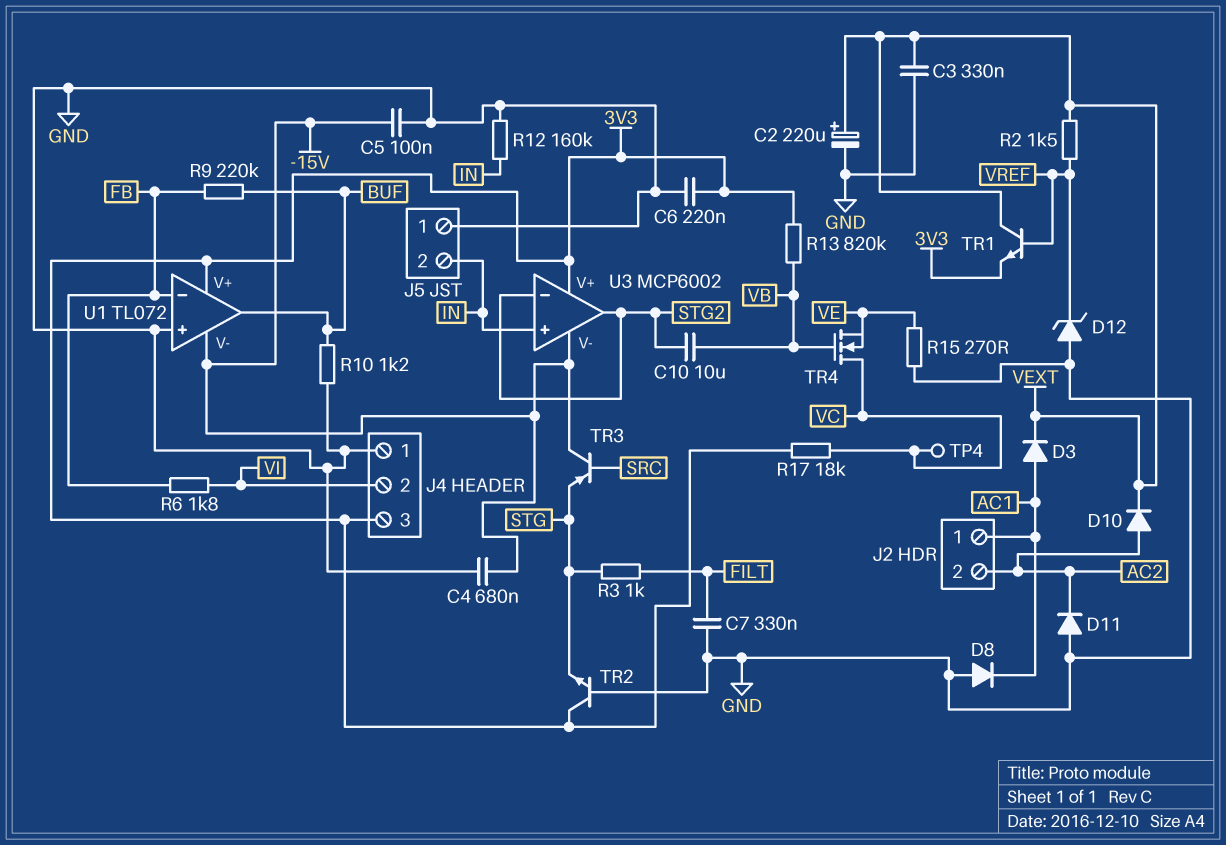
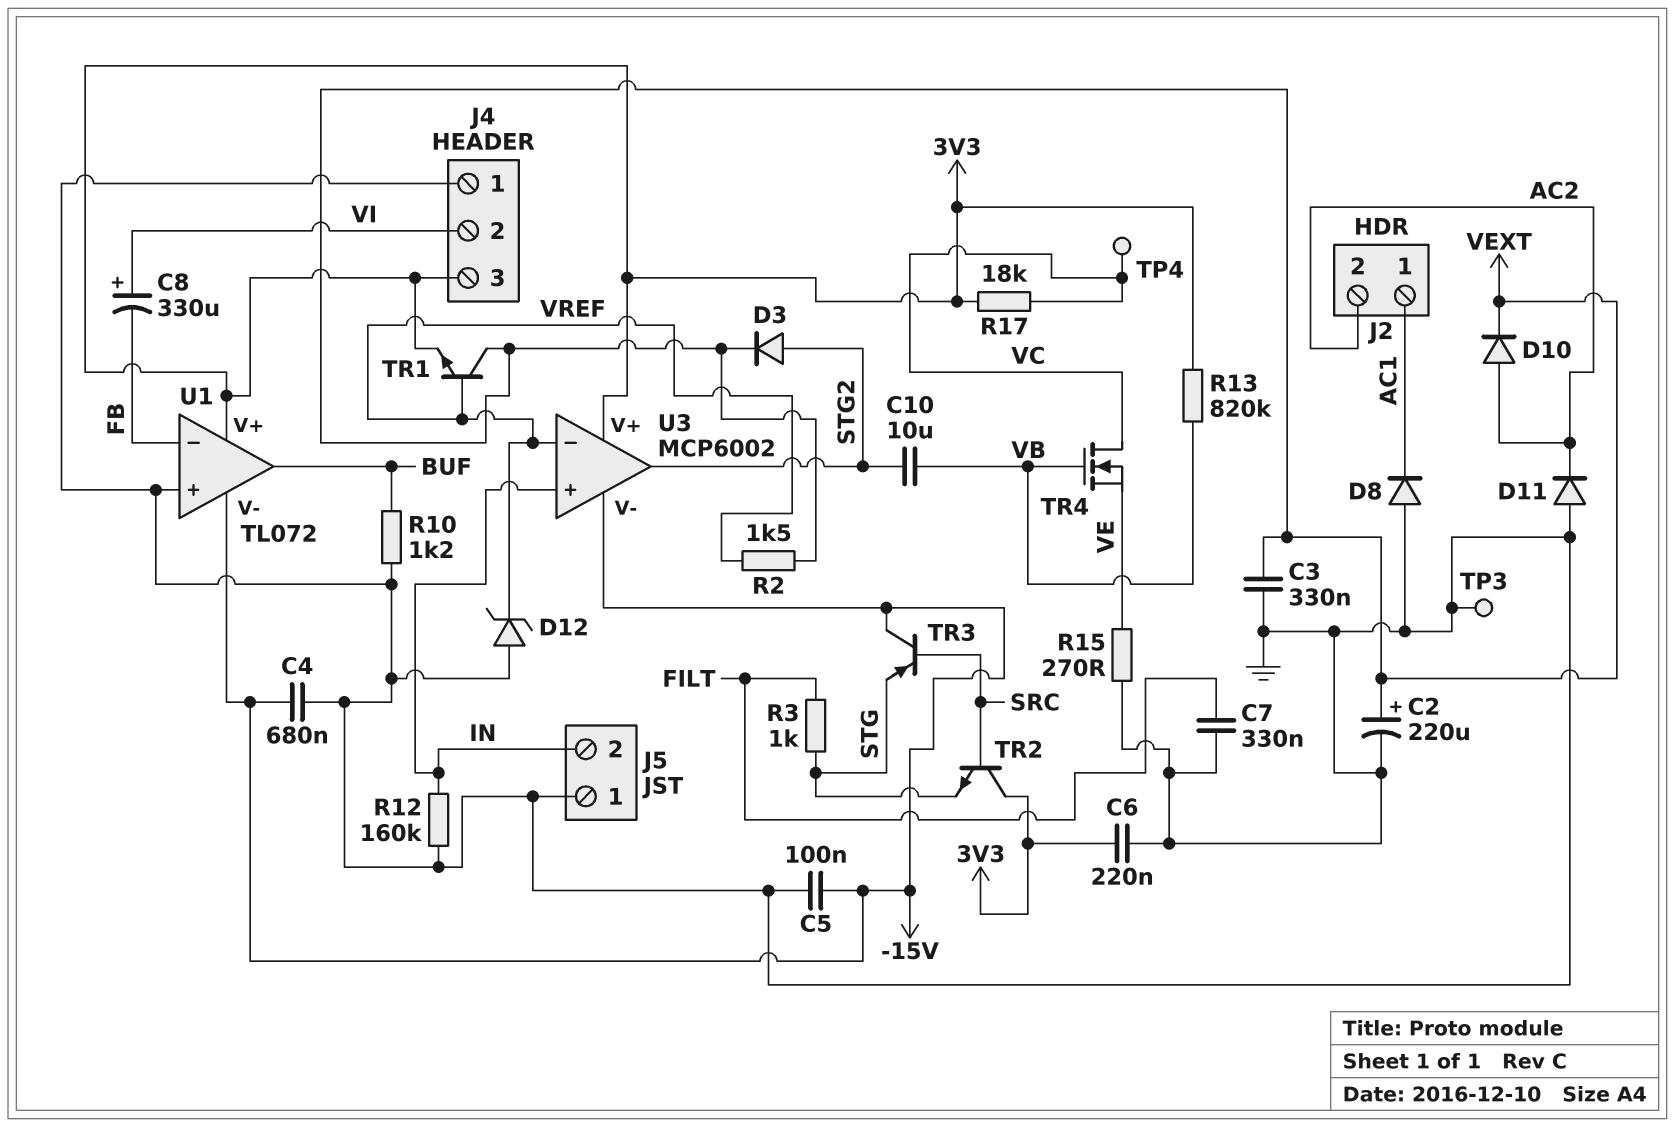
C8: none -> 330uF (plus VI, minus FB)
D3: diode (A AC1, K VEXT) -> diode (A STG2, K VEXT)
R6: 1.8k (FB, VI) -> none
R9: 220k (BUF, FB) -> none
TP3: none -> test point (GND)
TR2: NPN (B GND, C 3V3, E STG) -> NPN (B SRC, C 3V3, E STG)
U3 pin in-: STG2 -> VREF

